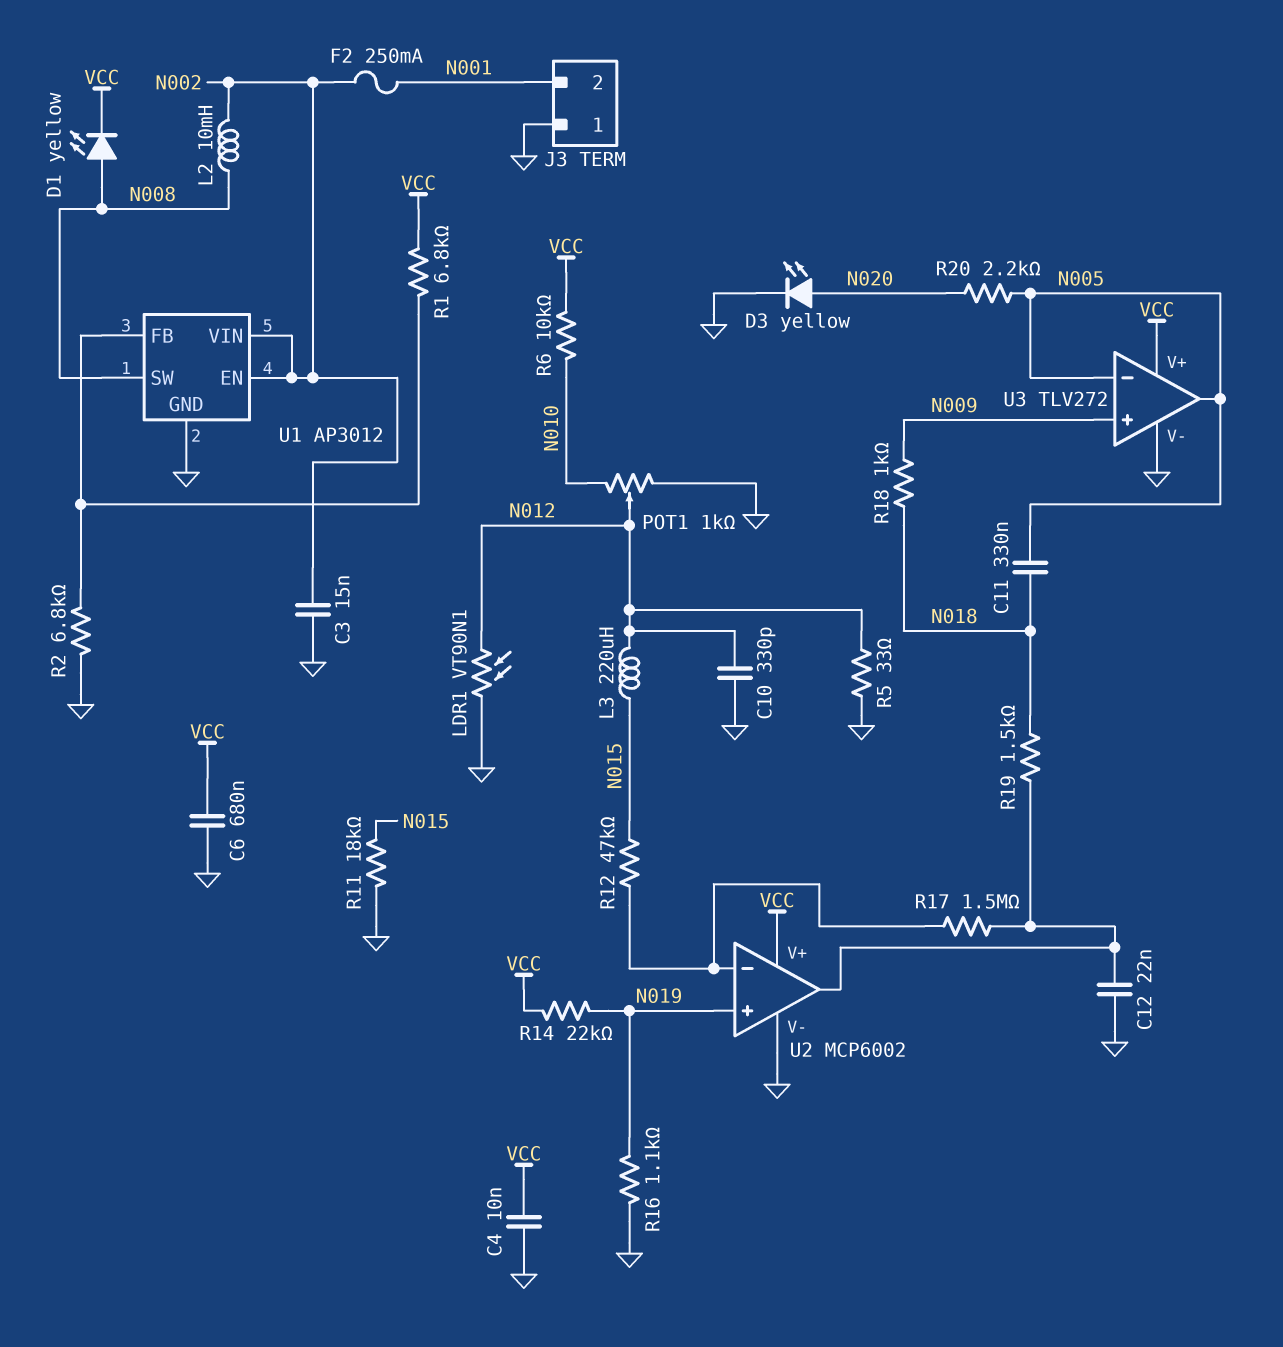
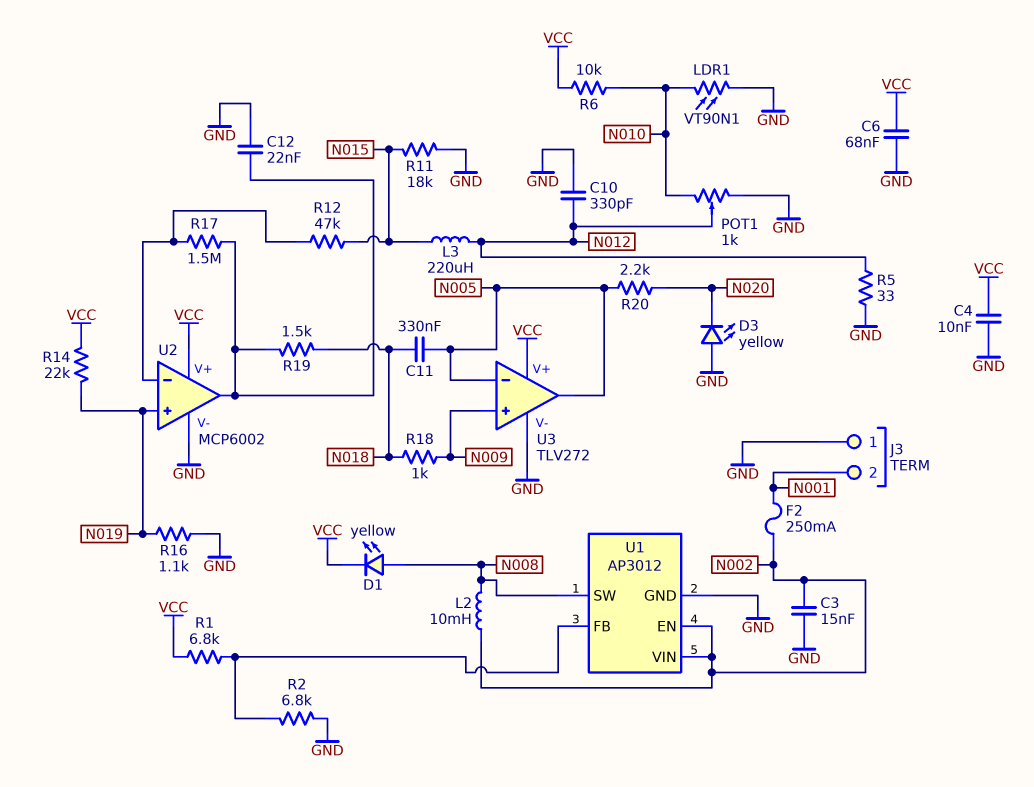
C6: 680nF (GND, VCC) -> 68nF (GND, VCC)
D3: LED yellow (A N020, K GND) -> LED yellow (A GND, K N020)
LDR1: VT90N1 (GND, N012) -> VT90N1 (GND, N010)

